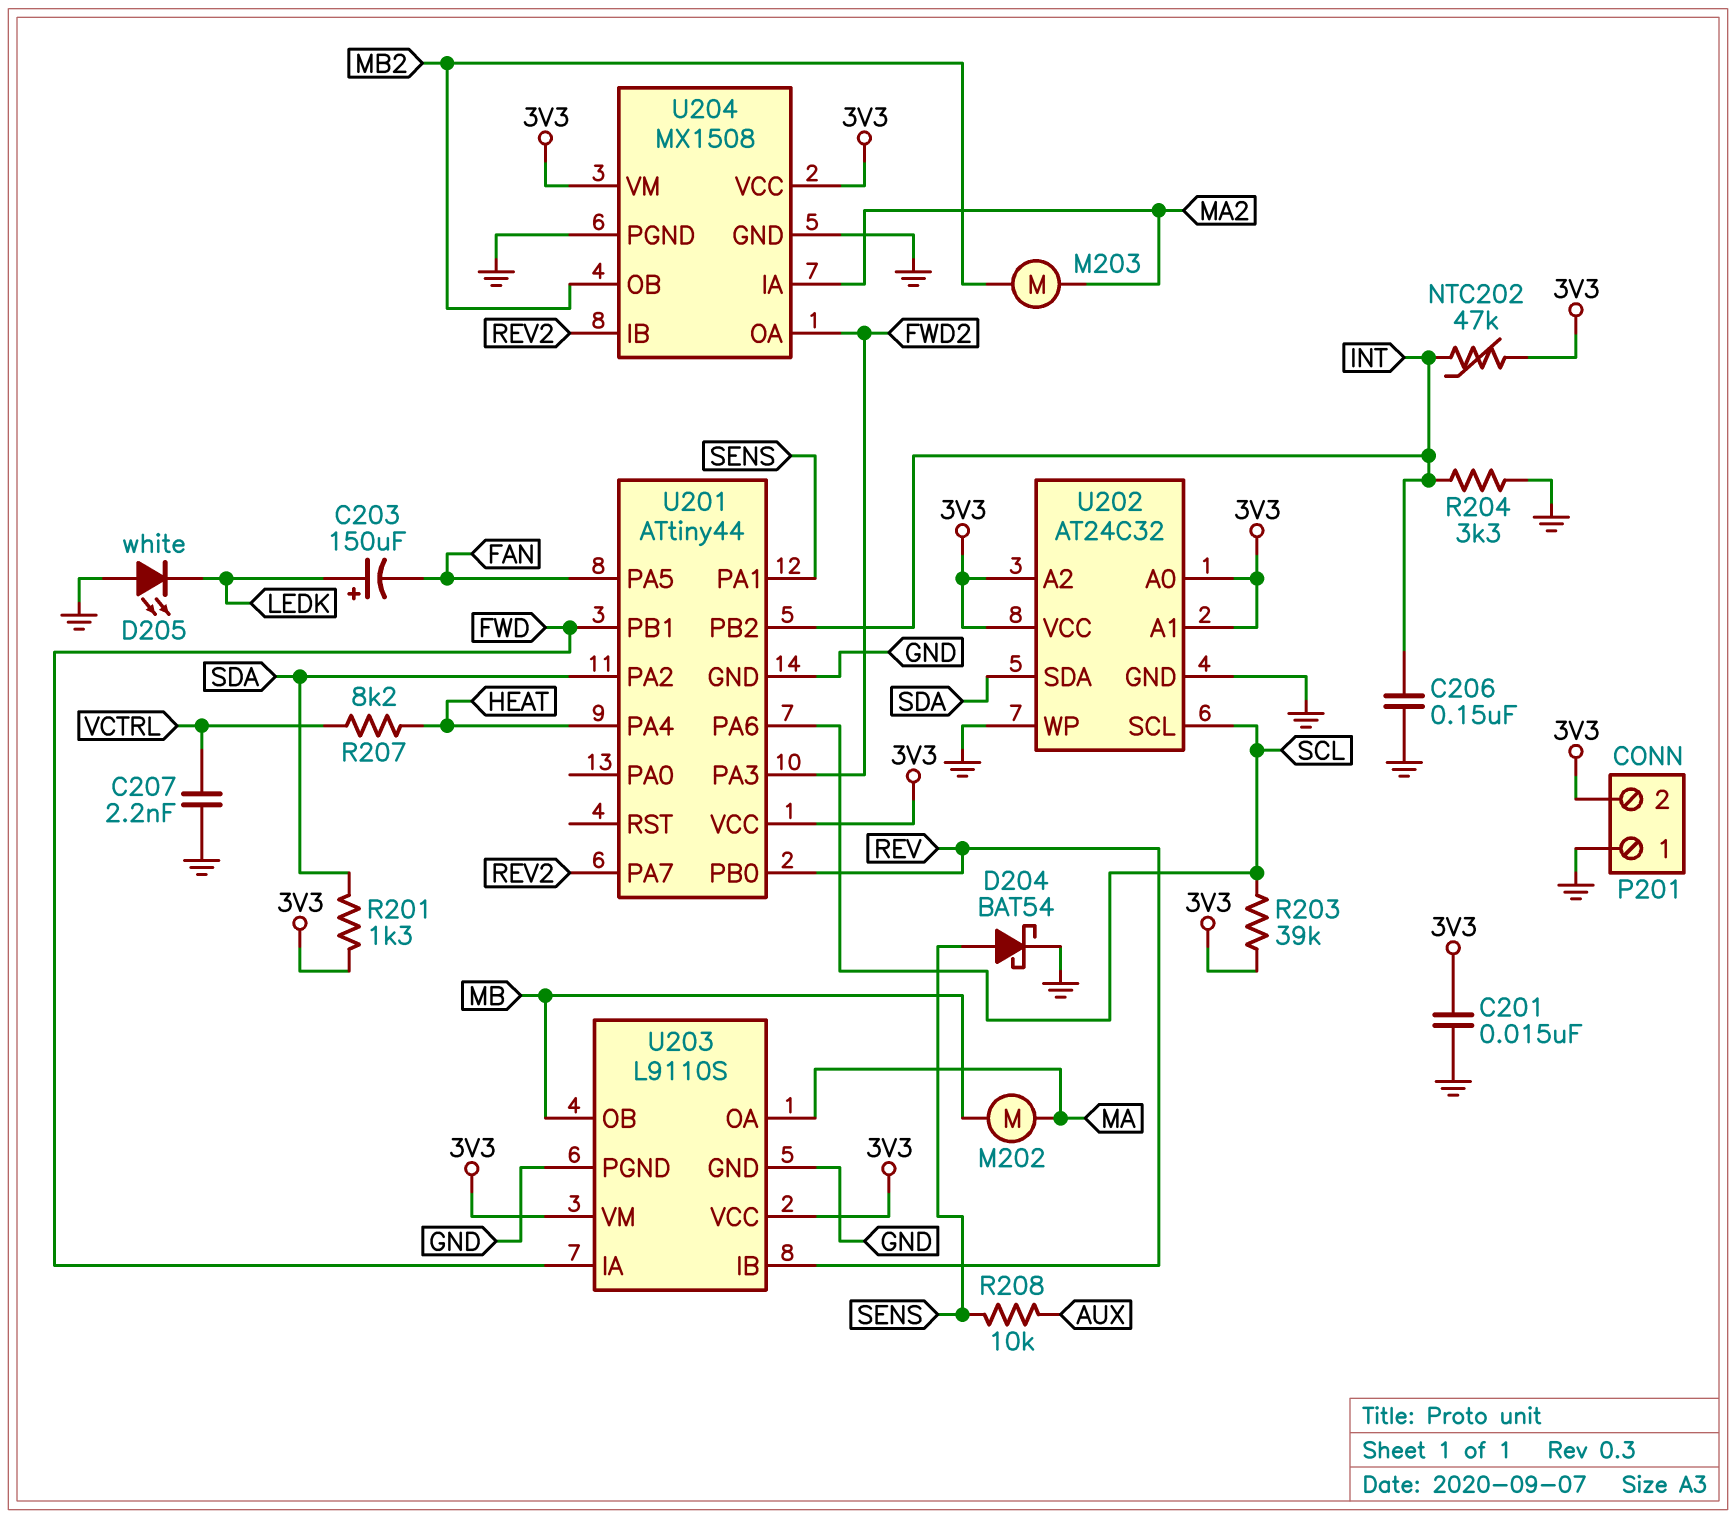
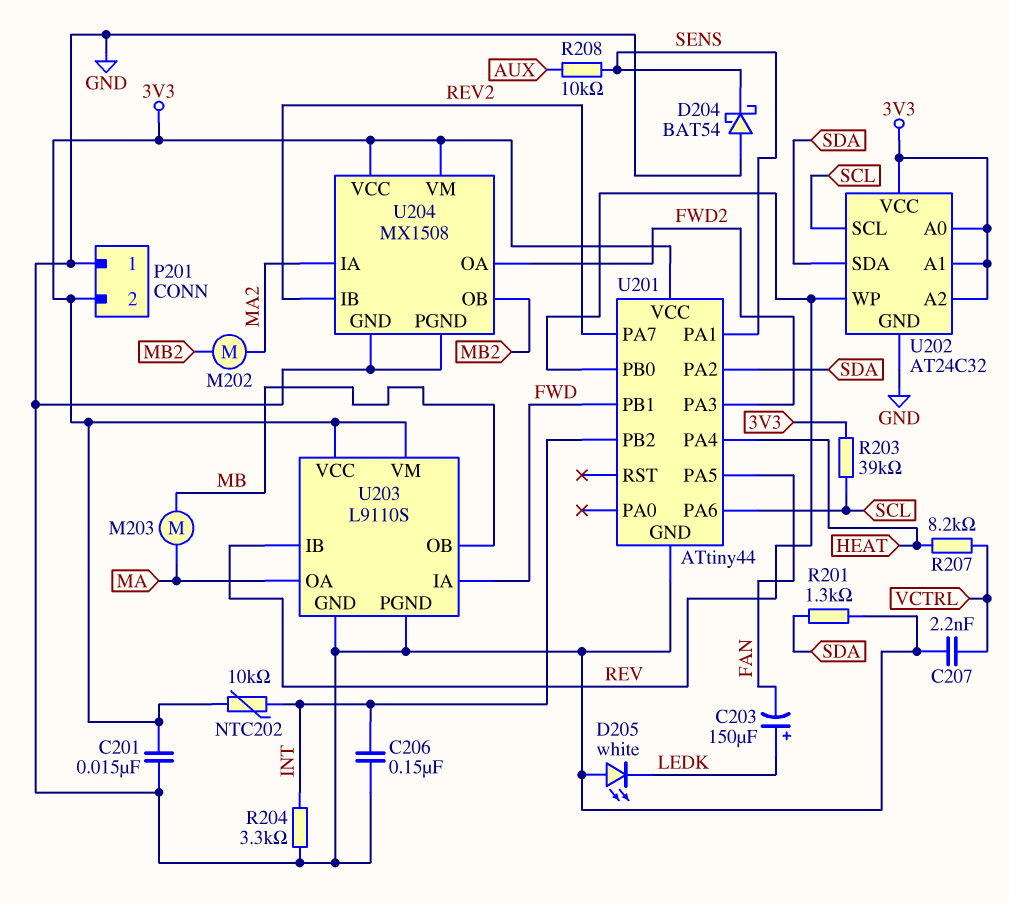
D204: schottky BAT54 (A SENS, K GND) -> schottky BAT54 (A GND, K SENS)
M202: motor (MA, MB) -> motor (MA2, MB2)
M203: motor (MA2, MB2) -> motor (MA, MB)
NTC202: 47k (3V3, INT) -> 10k (3V3, INT)
R201: 1.3k (3V3, SDA) -> 1.3k (GND, SDA)
U202 pin WP: GND -> REV

